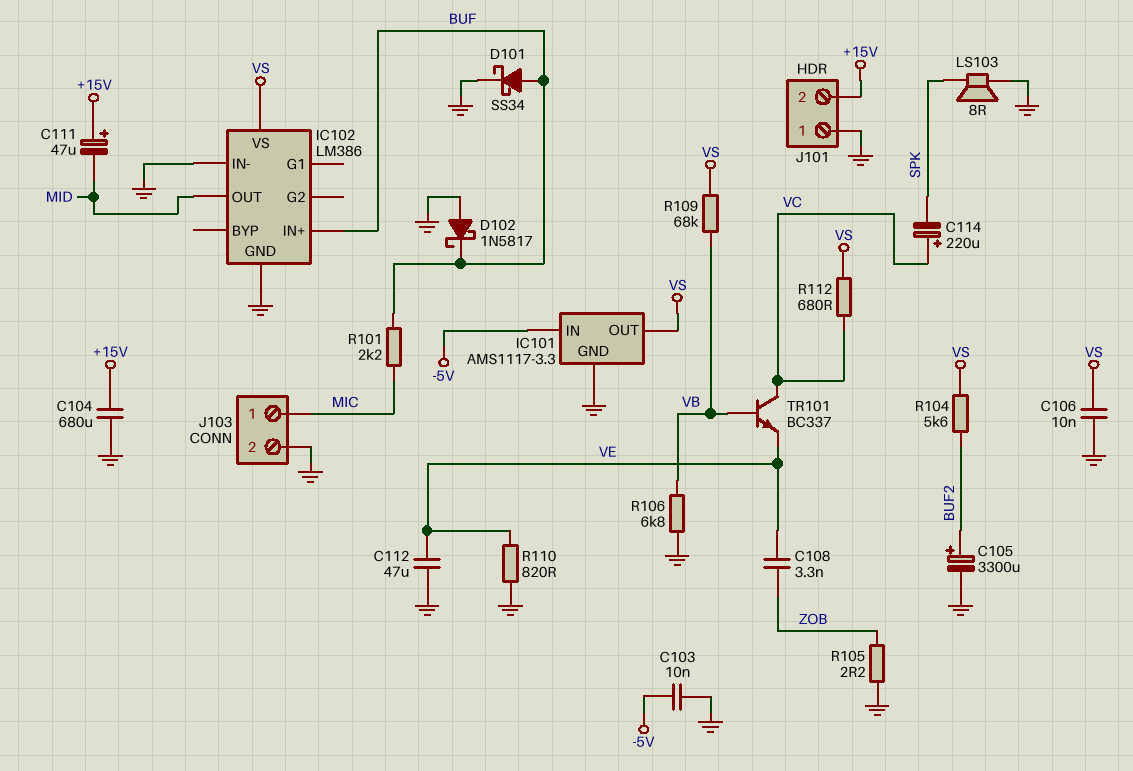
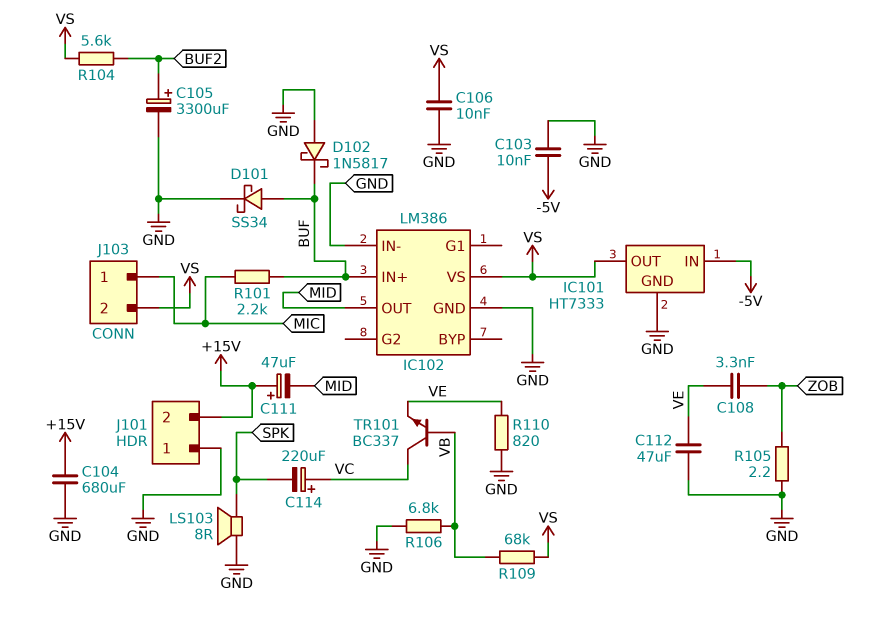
IC101: AMS1117-3.3 -> HT7333
J103 pin 2: GND -> VS
R112: 680 (VC, VS) -> none

